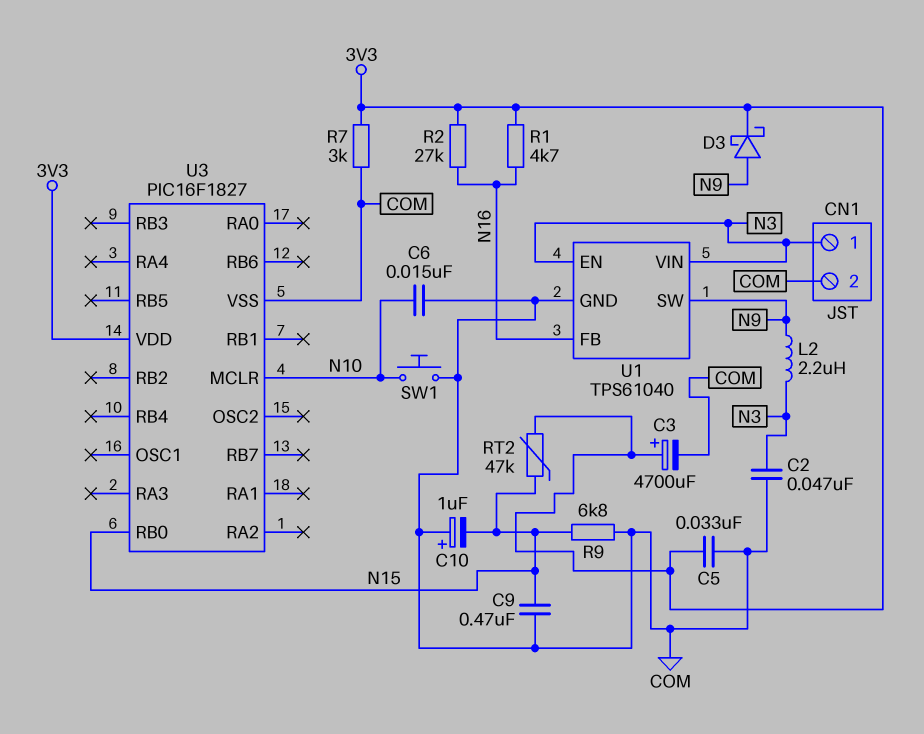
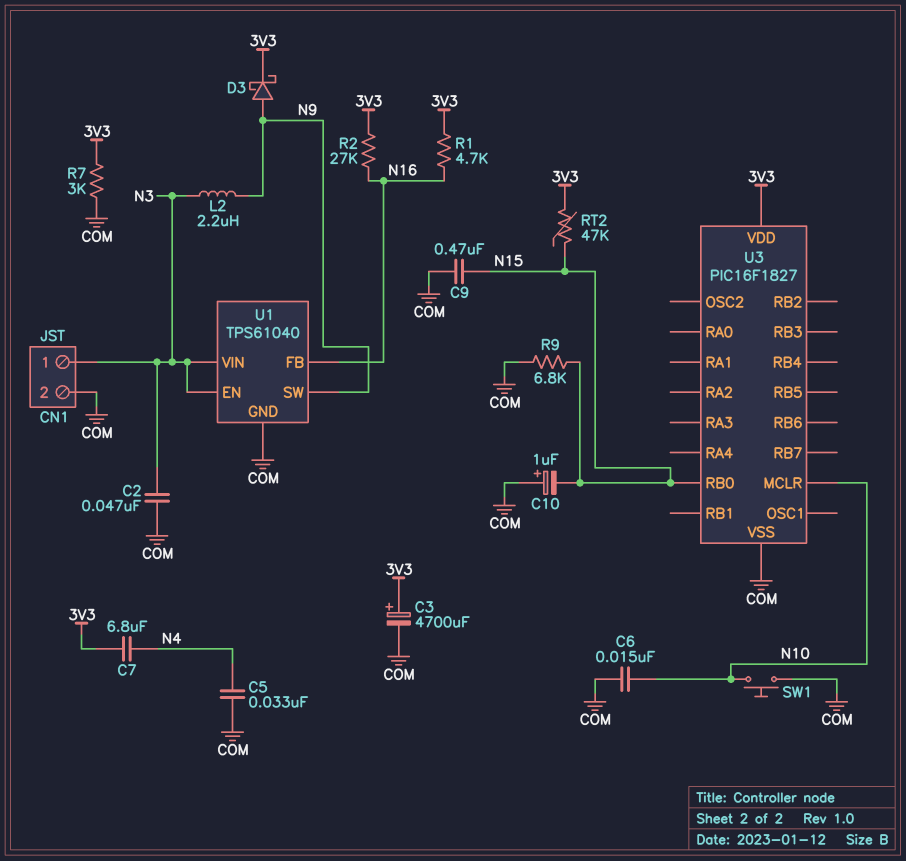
C5: 33nF (3V3, COM) -> 33nF (COM, N4)
C7: none -> 6.8uF (3V3, N4)

